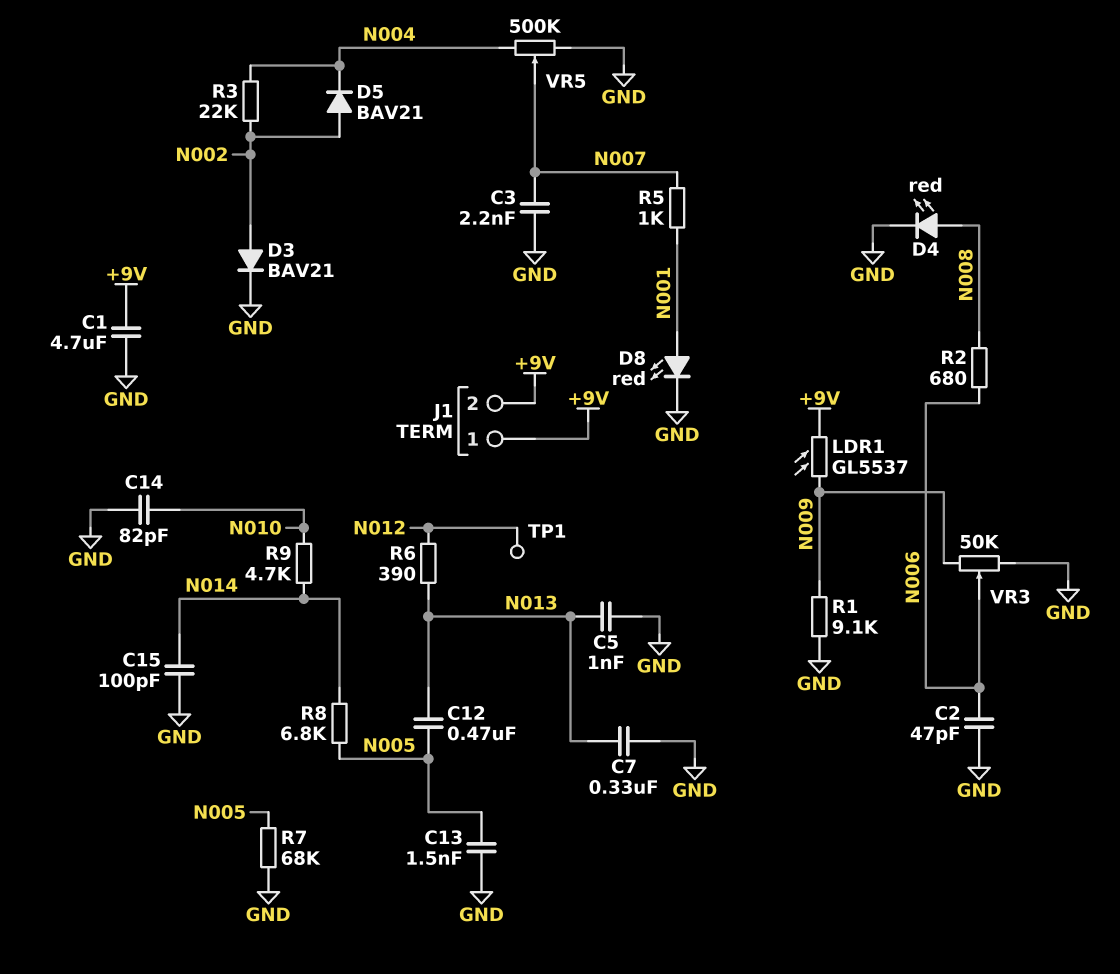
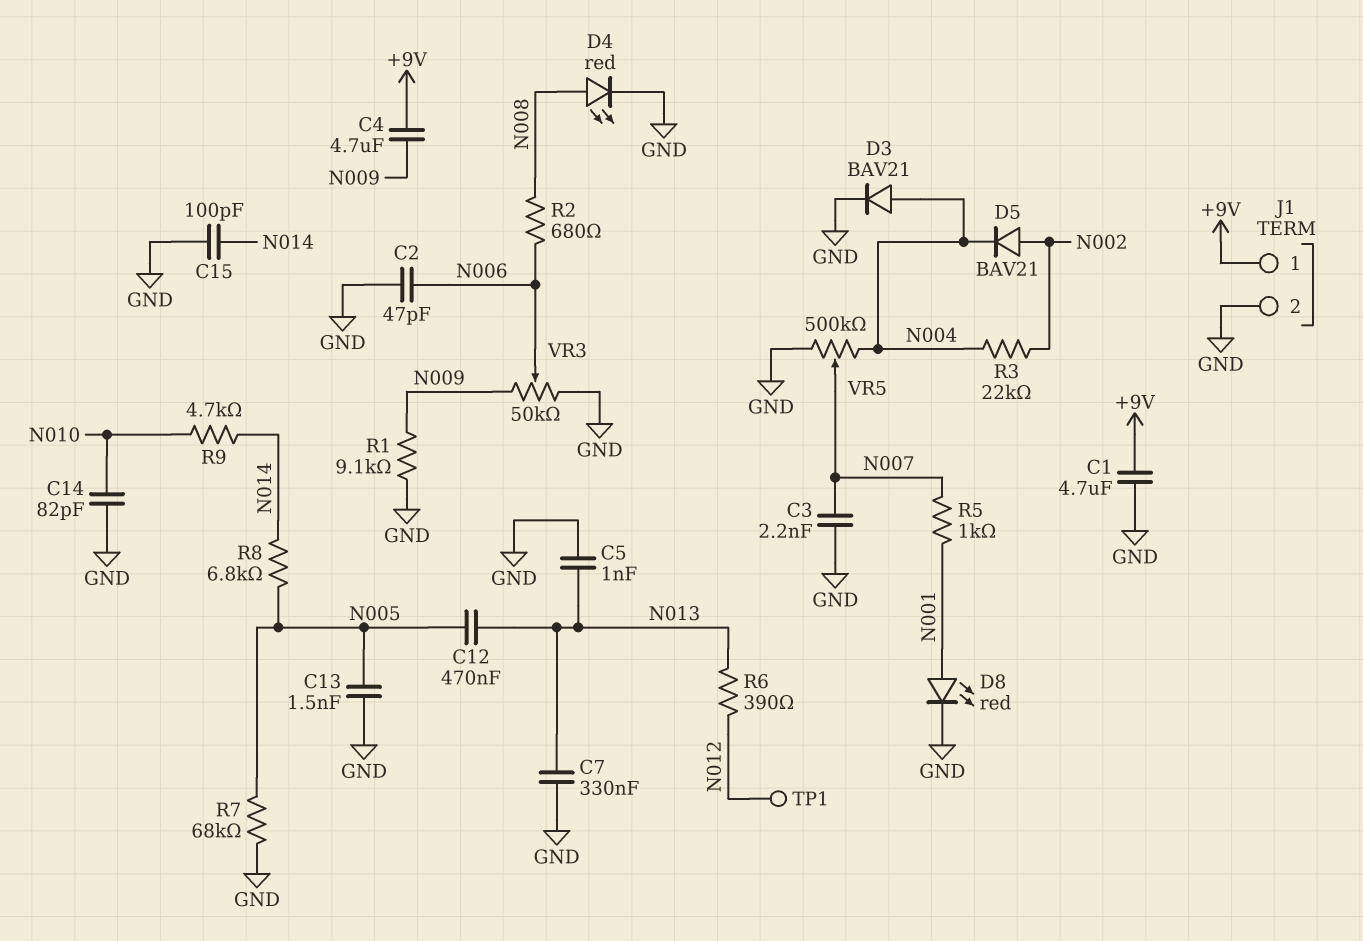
C4: none -> 4.7uF (+9V, N009)
D3: diode BAV21 (A N002, K GND) -> diode BAV21 (A N004, K GND)
J1 pin 2: +9V -> GND
LDR1: GL5537 (+9V, N009) -> none

